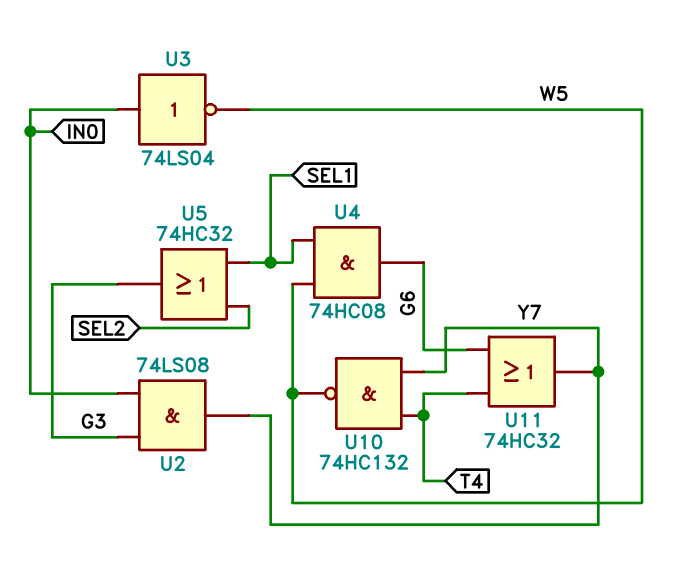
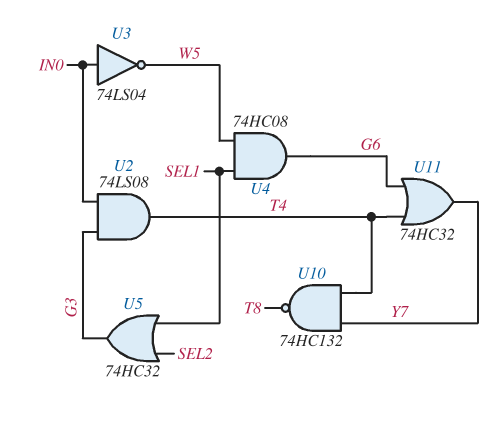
U2: AND 74LS08 (in G3, in IN0, out Y7) -> AND 74LS08 (in G3, in IN0, out T4)
U10: NAND 74HC132 (in T4, in Y7, out W5) -> NAND 74HC132 (in T4, in Y7, out T8)

